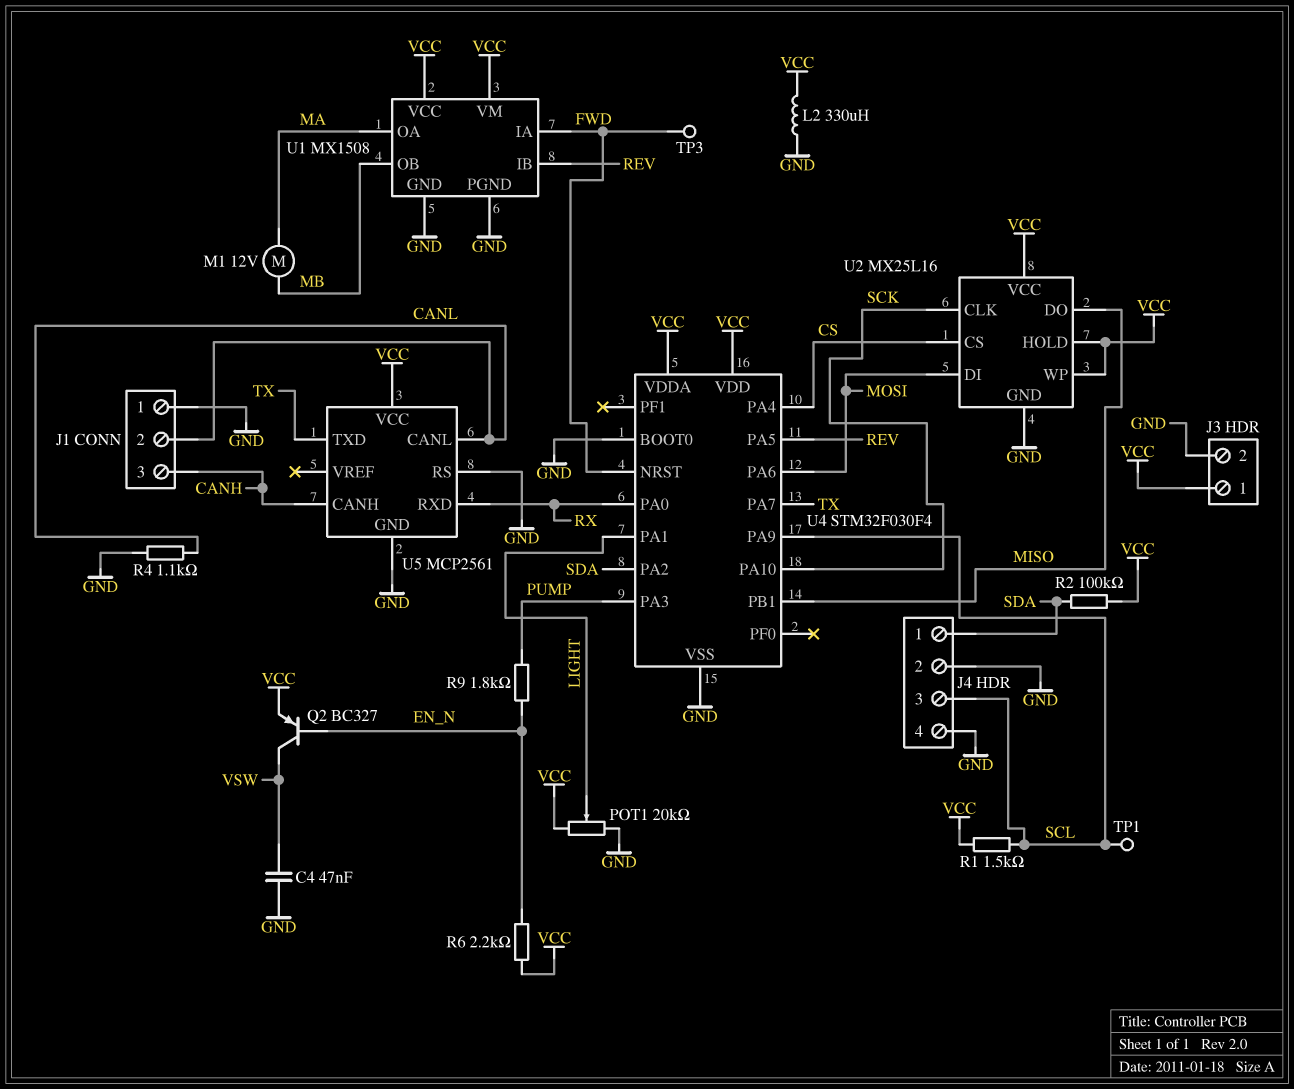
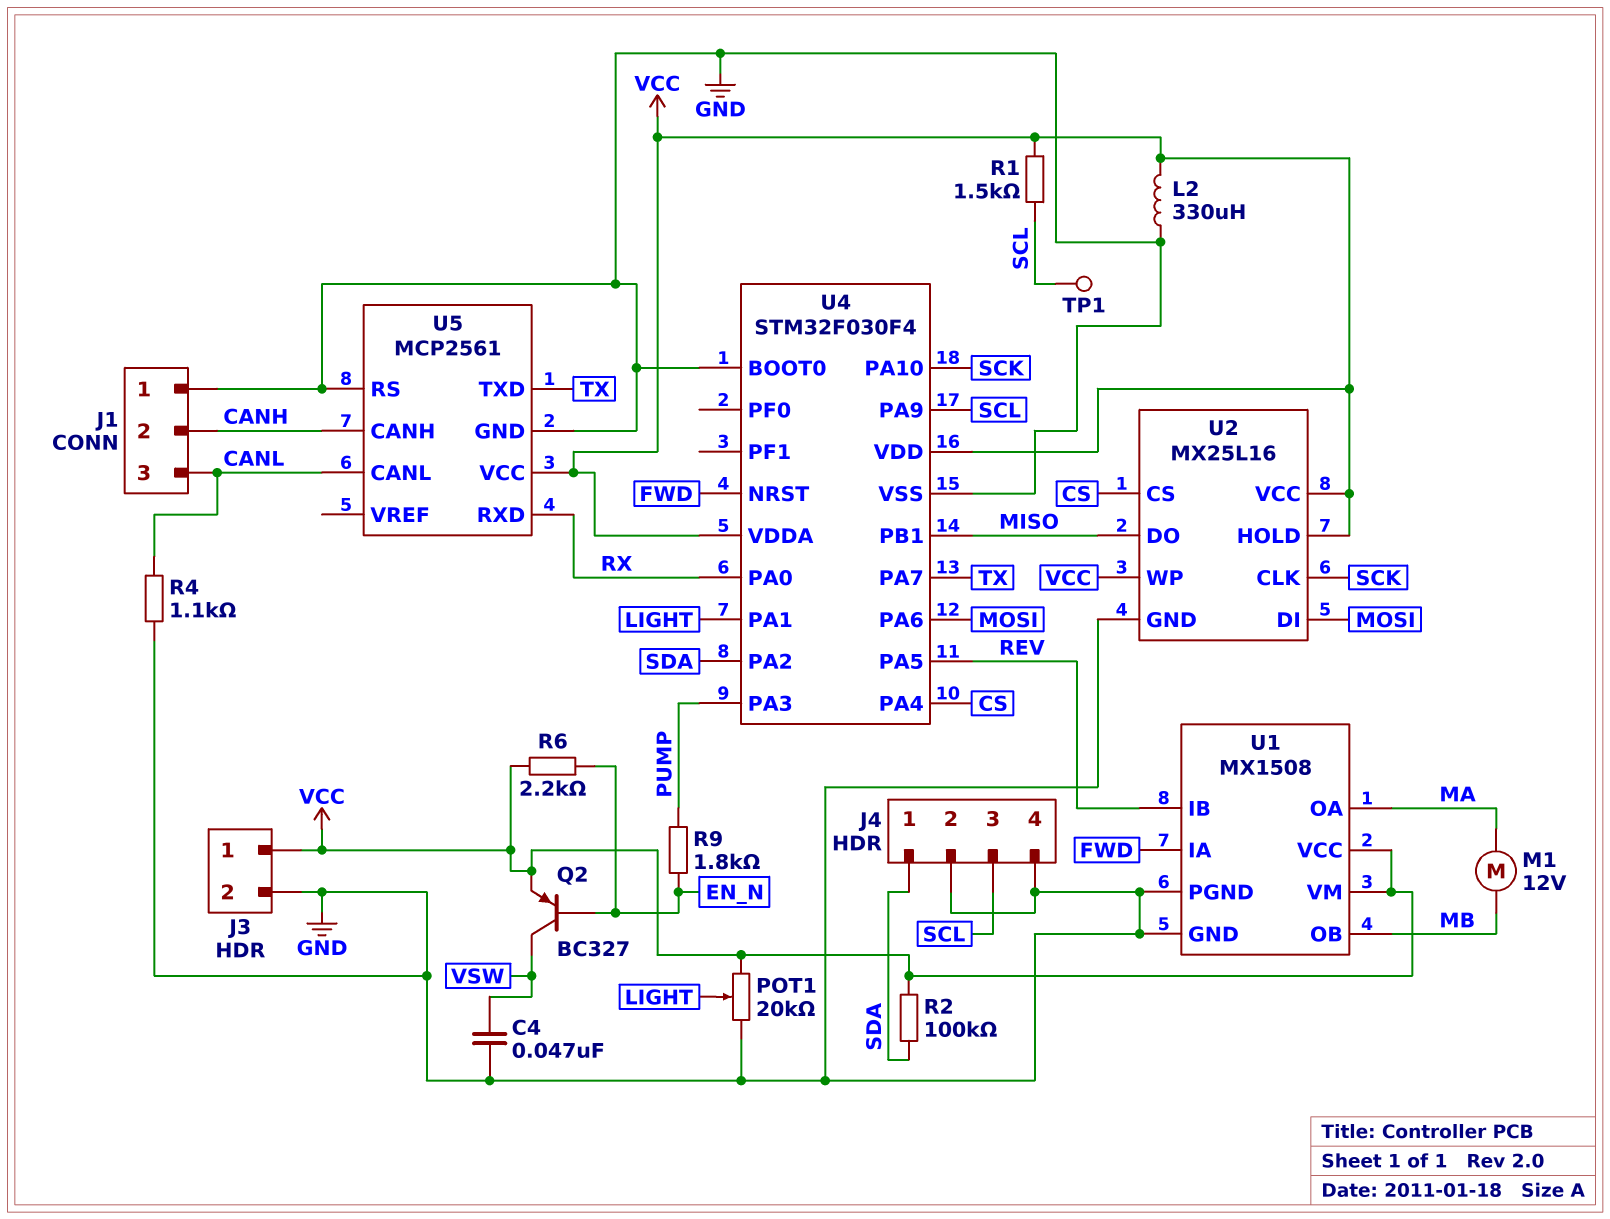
J1 pin 2: CANL -> CANH
J1 pin 3: CANH -> CANL
TP3: test point (FWD) -> none

